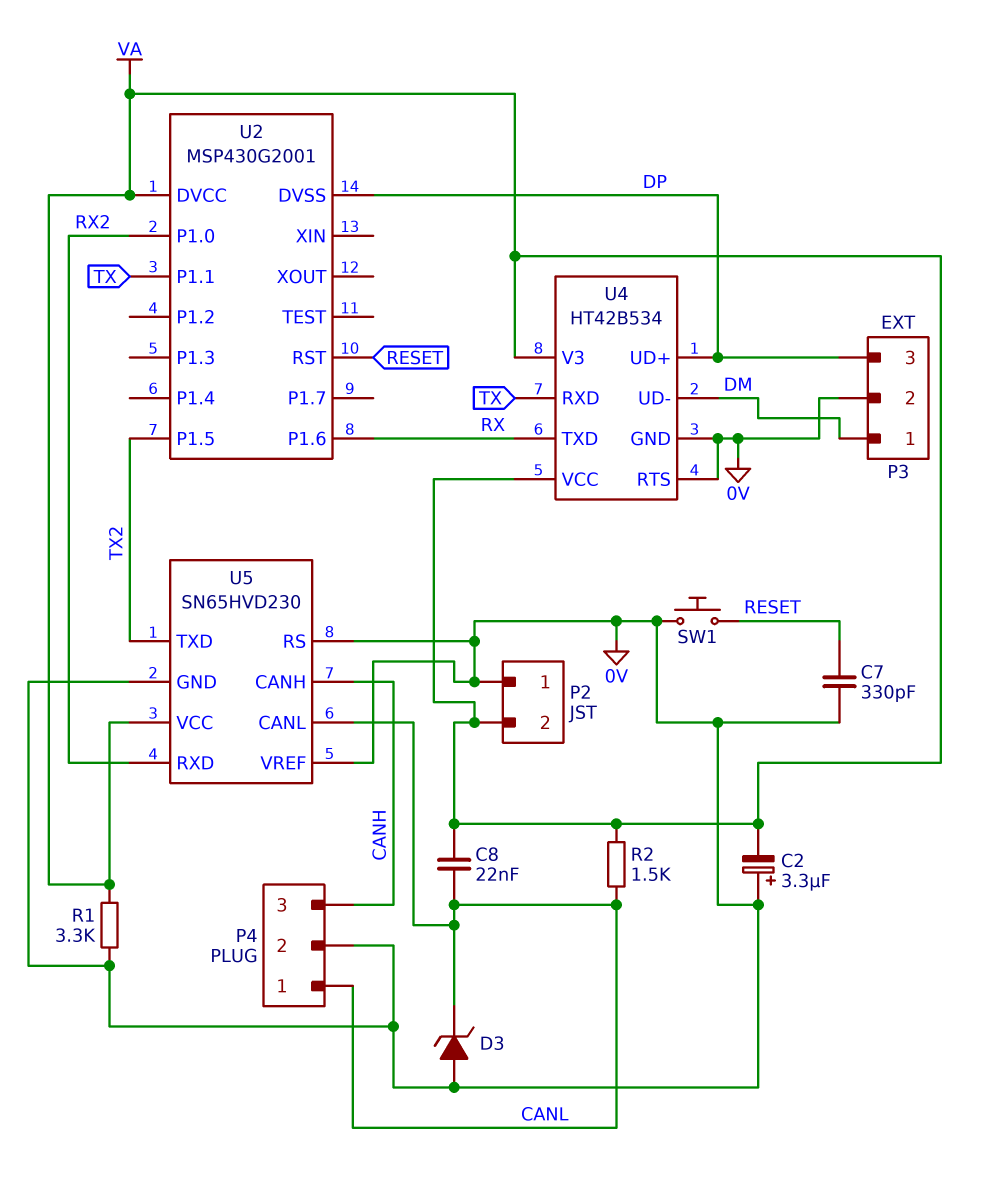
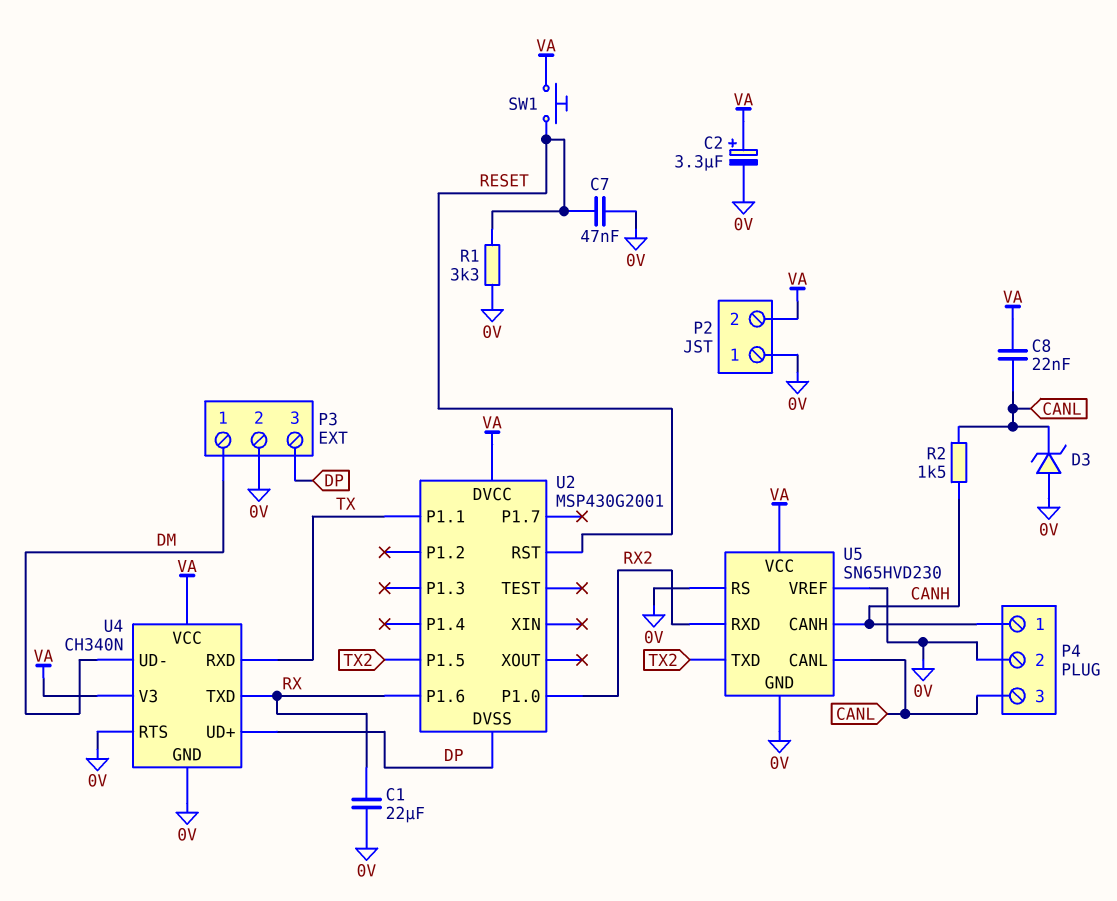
C1: none -> 22uF (0V, RX)
C2: 3.3uF (plus 0V, minus VA) -> 3.3uF (plus VA, minus 0V)
C7: 330pF (0V, RESET) -> 47nF (0V, RESET)
P4 pin 1: CANL -> CANH
P4 pin 3: CANH -> CANL
R1: 3.3k (0V, VA) -> 3.3k (0V, RESET)
R2: 1.5k (CANL, VA) -> 1.5k (CANH, CANL)
SW1: button (0V, RESET) -> button (RESET, VA)
U4: HT42B534 -> CH340N

